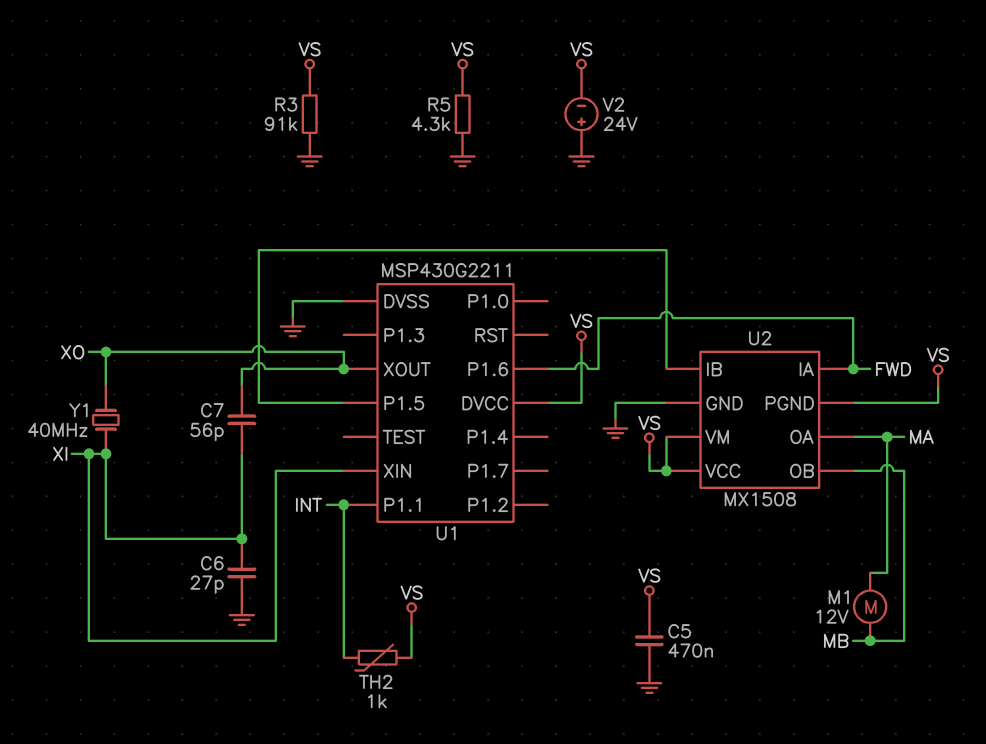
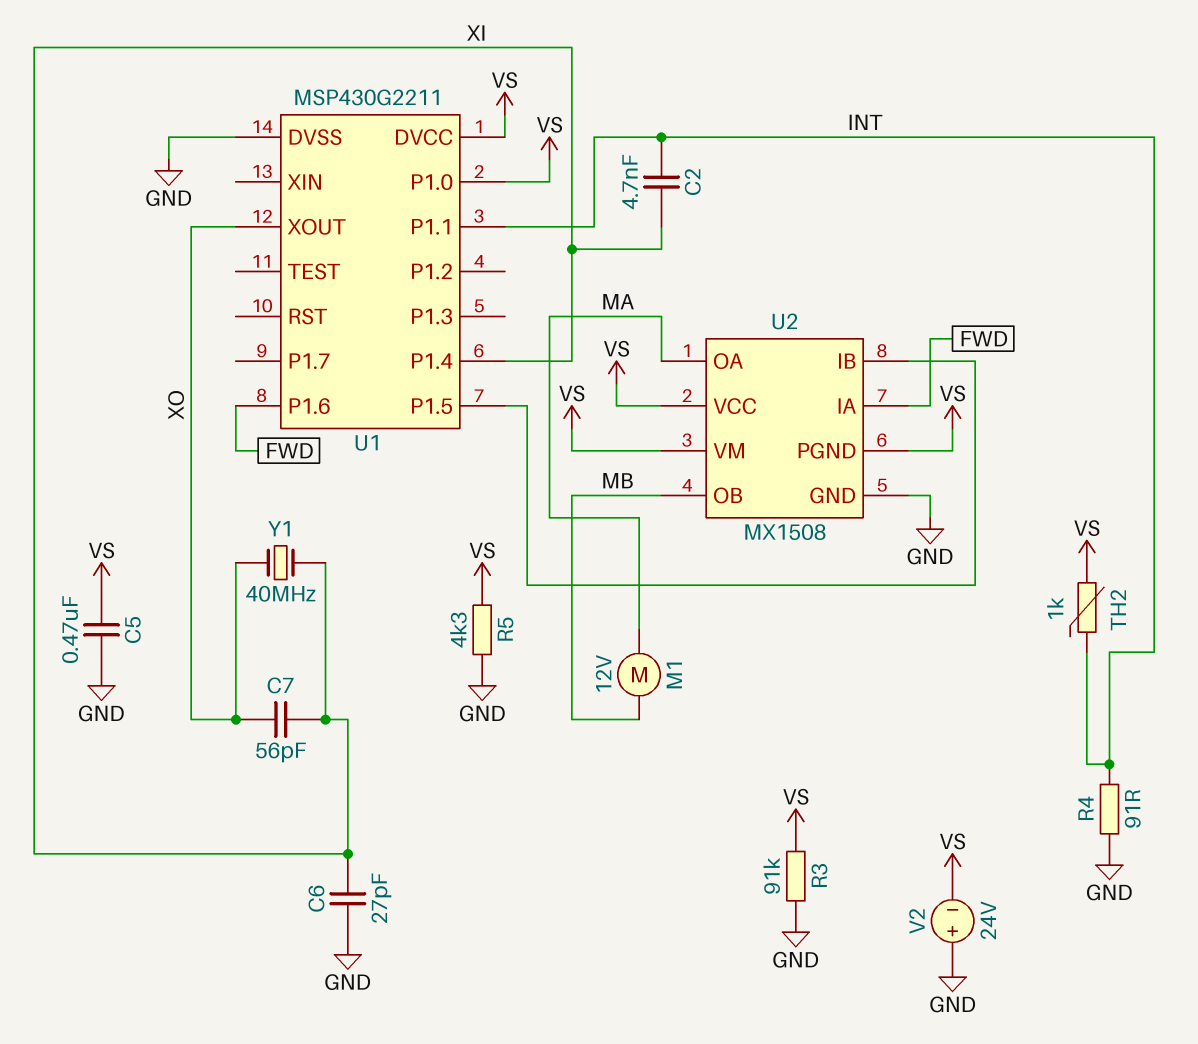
C2: none -> 4.7nF (INT, XI)
R4: none -> 91 (GND, INT)
U1 pin P1.0: none -> VS
U1 pin P1.4: none -> XI
U1 pin XIN: XI -> none

